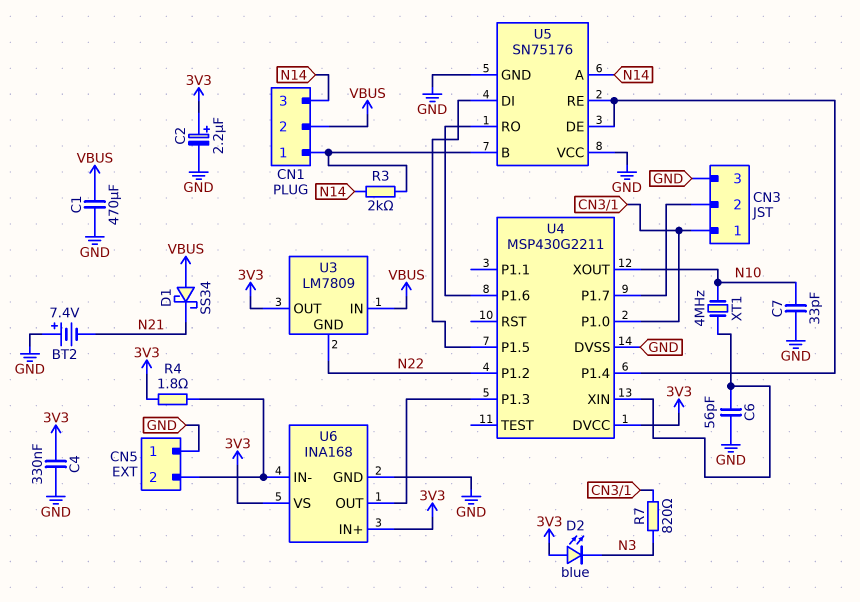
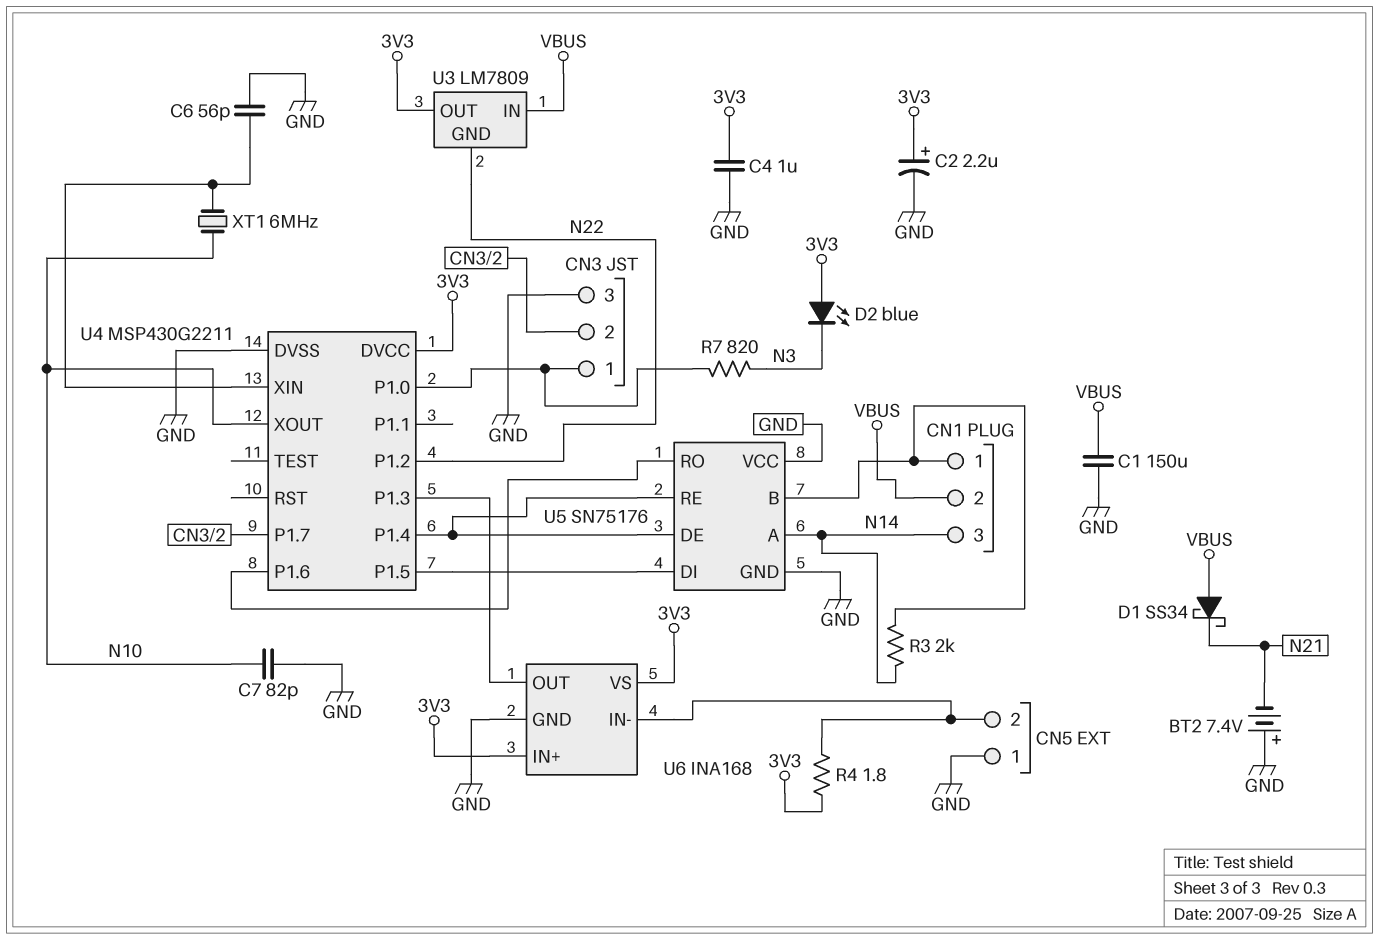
C1: 470uF (GND, VBUS) -> 150uF (GND, VBUS)
C4: 330nF (3V3, GND) -> 1uF (3V3, GND)
C7: 33pF (GND, N10) -> 82pF (GND, N10)
XT1: 4MHz (N10, U4/XIN) -> 6MHz (N10, U4/XIN)

